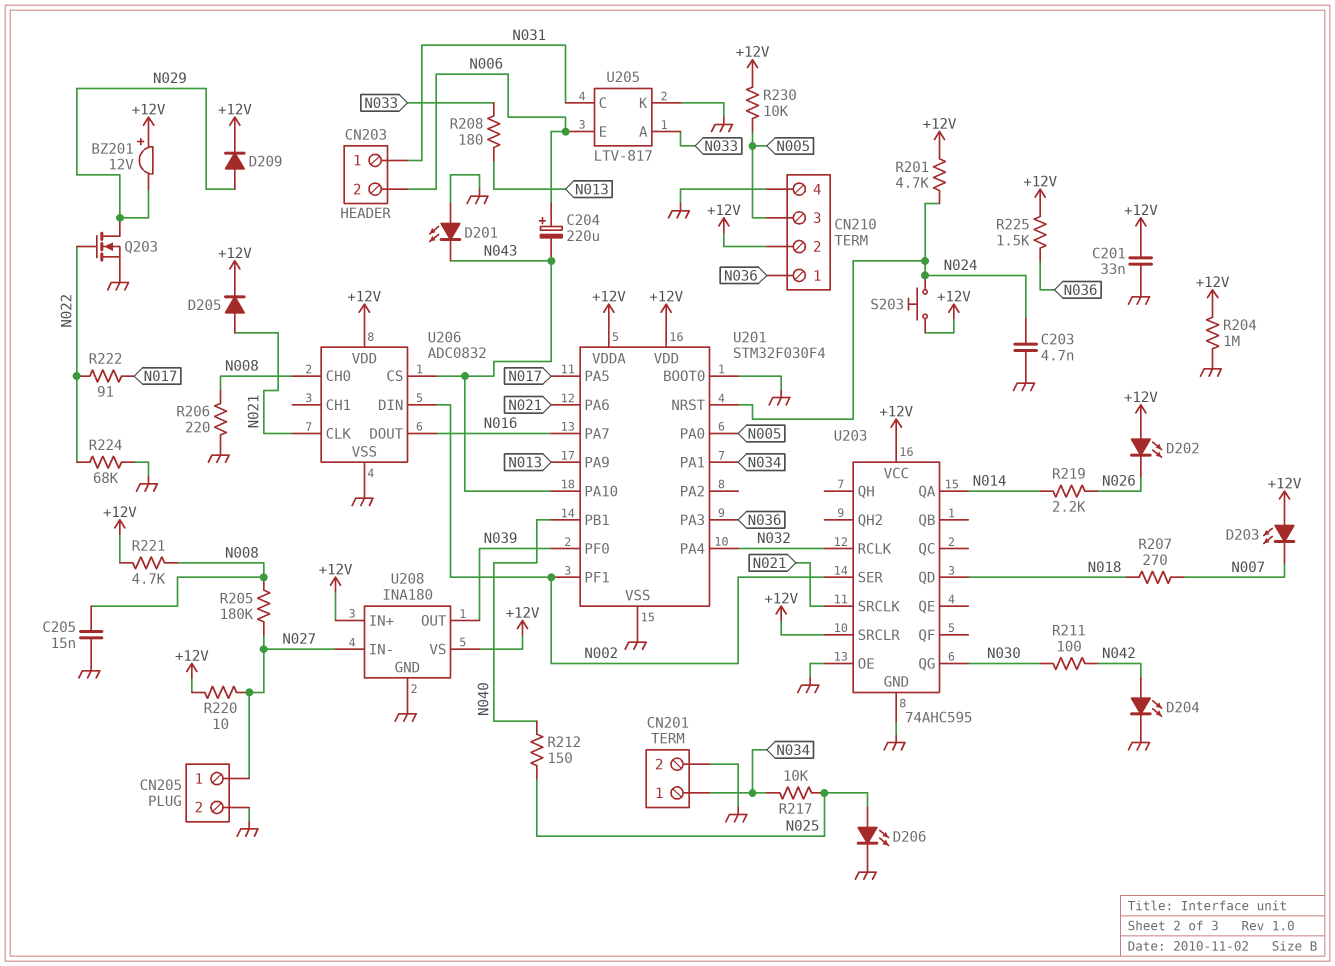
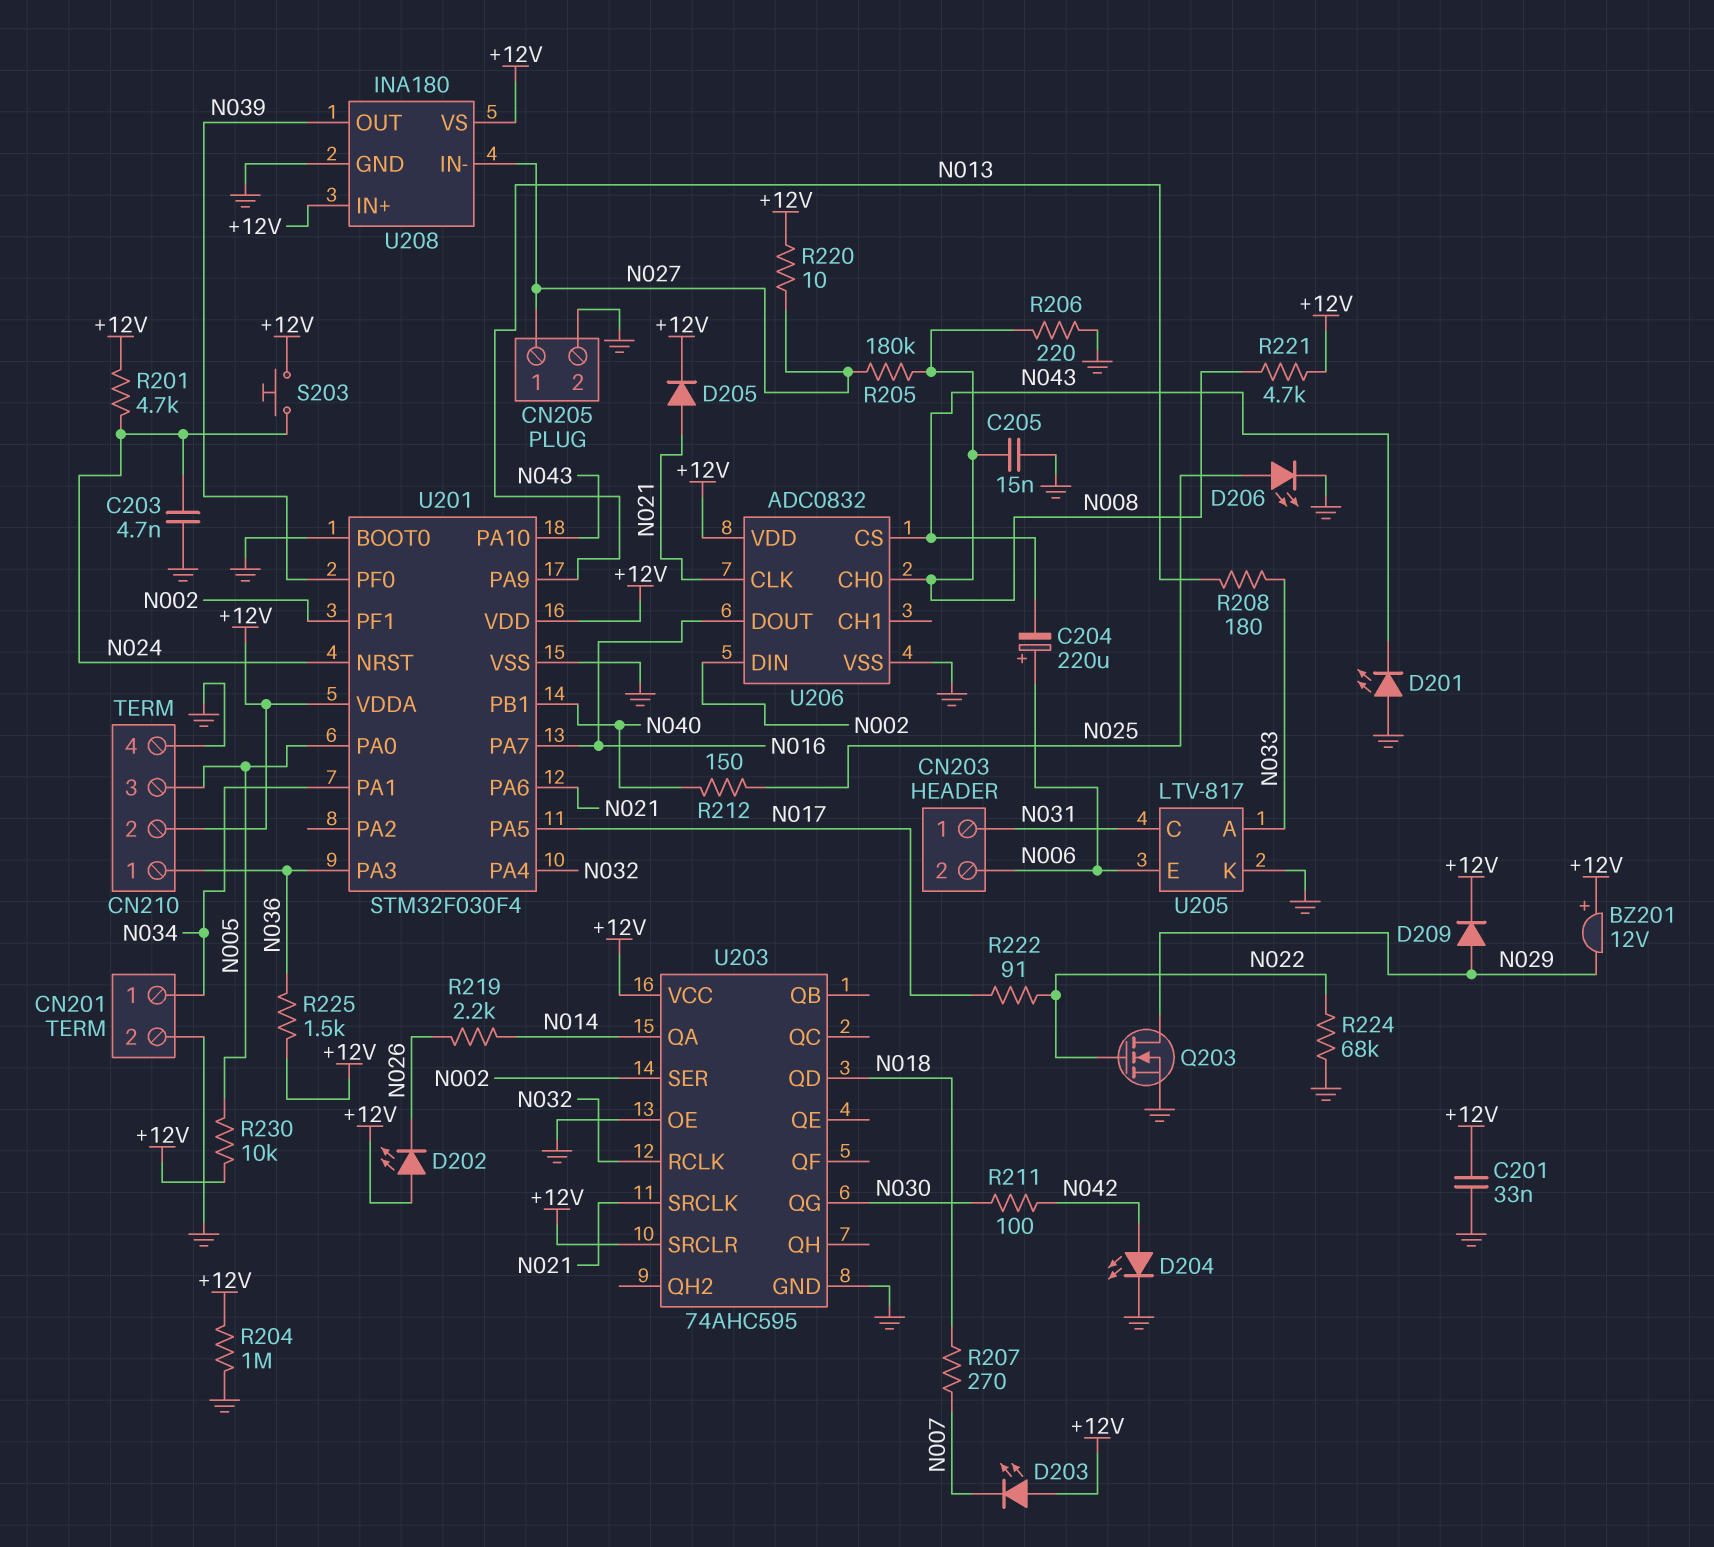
R217: 10k (N025, N034) -> none

